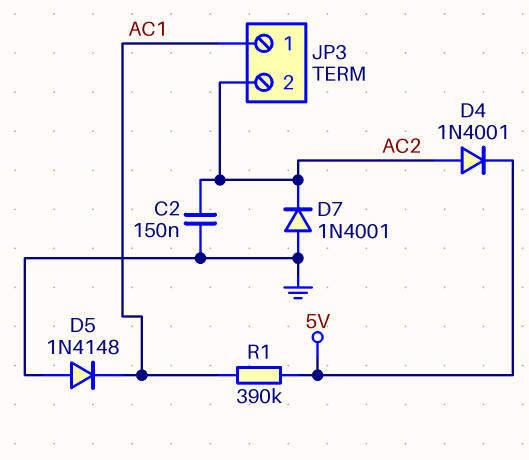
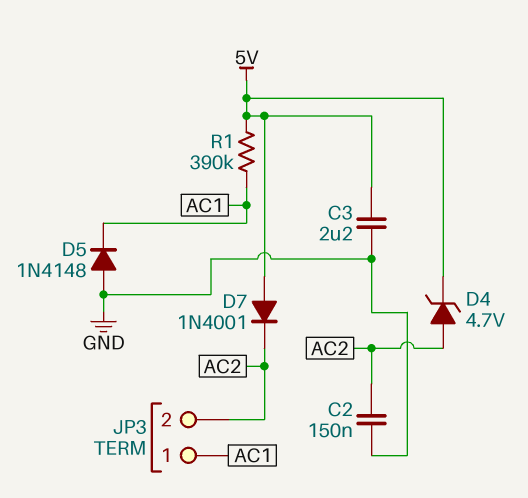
C3: none -> 2.2uF (5V, GND)
D4: diode 1N4001 (A AC2, K 5V) -> zener 4.7V (A AC2, K 5V)
D7: diode 1N4001 (A GND, K AC2) -> diode 1N4001 (A 5V, K AC2)

